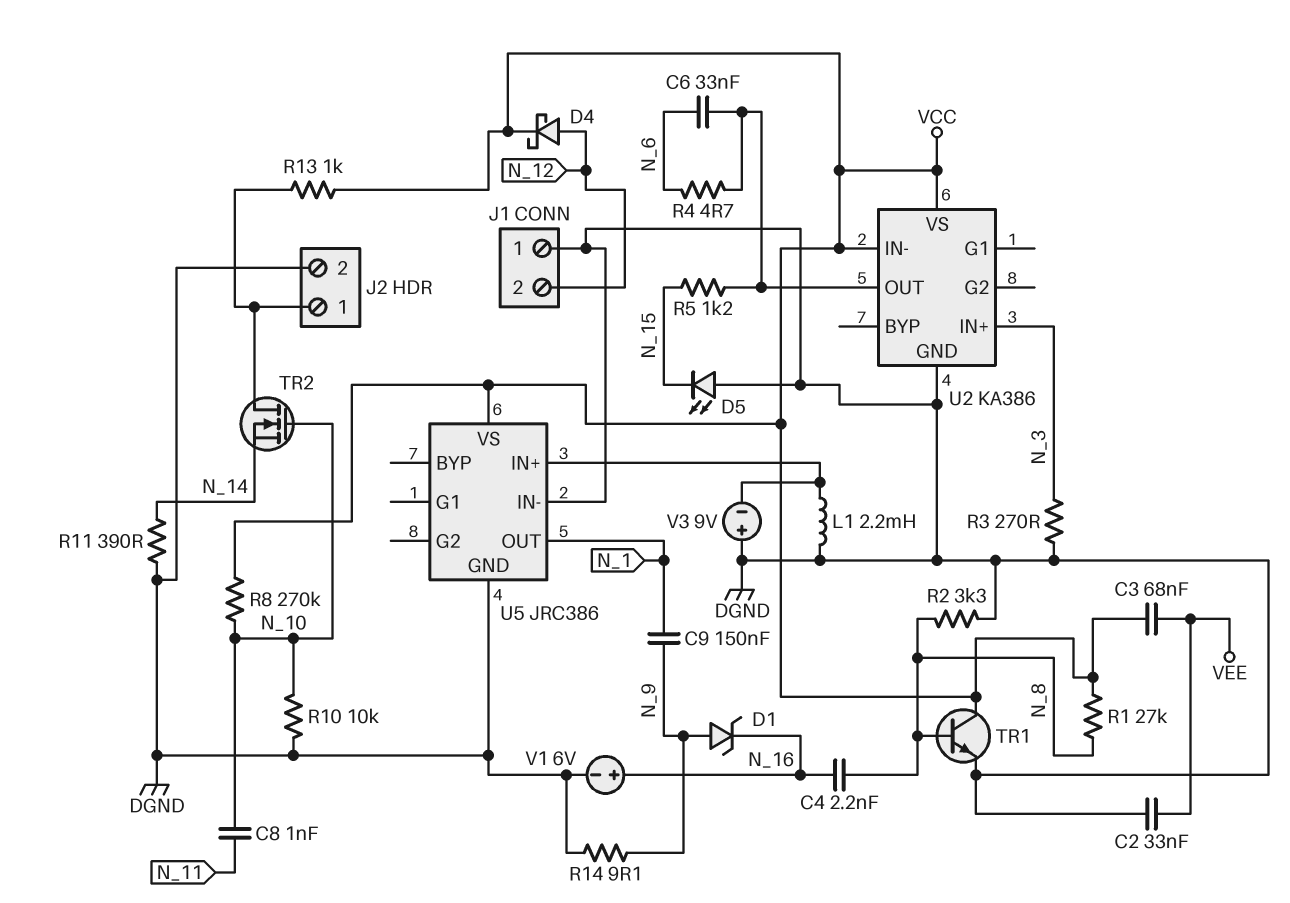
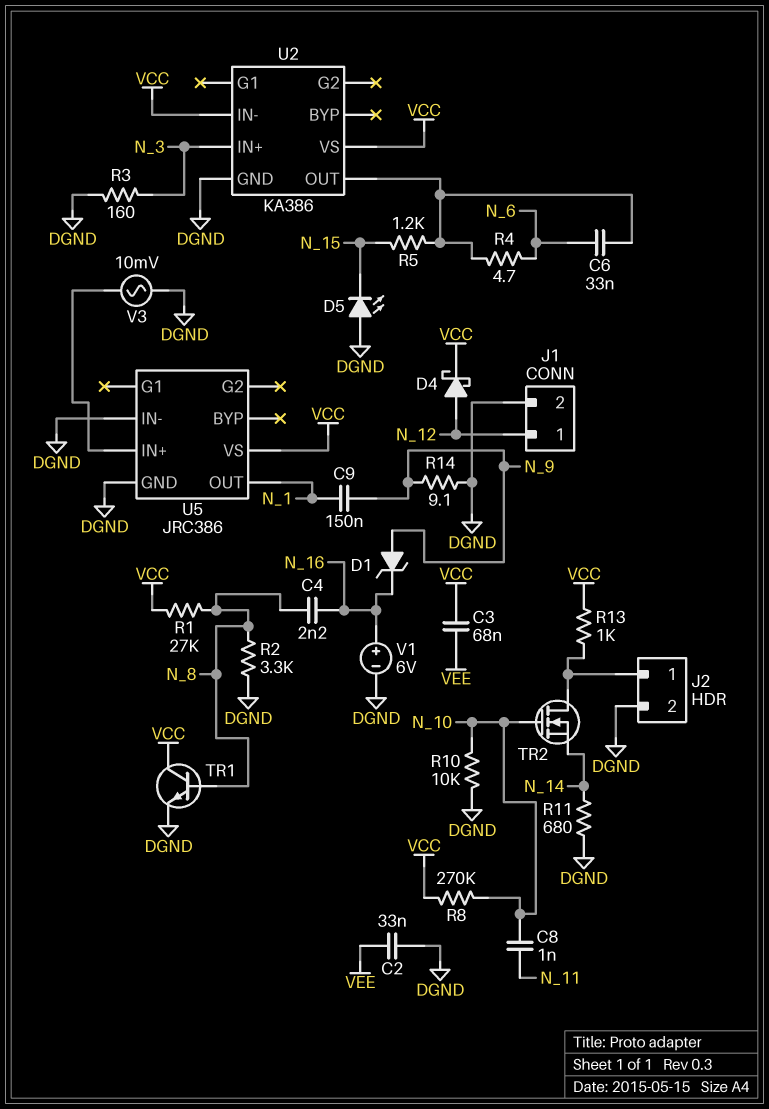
J1 pin 1: DGND -> N_12
J1 pin 2: N_12 -> DGND
L1: 2.2mH (DGND, U5/IN+) -> none
R3: 270 (DGND, N_3) -> 160 (DGND, N_3)
R11: 390 (DGND, N_14) -> 680 (DGND, N_14)
V3: 9V (plus DGND, minus U5/IN+) -> AC 10mV (DGND, U5/IN+)

